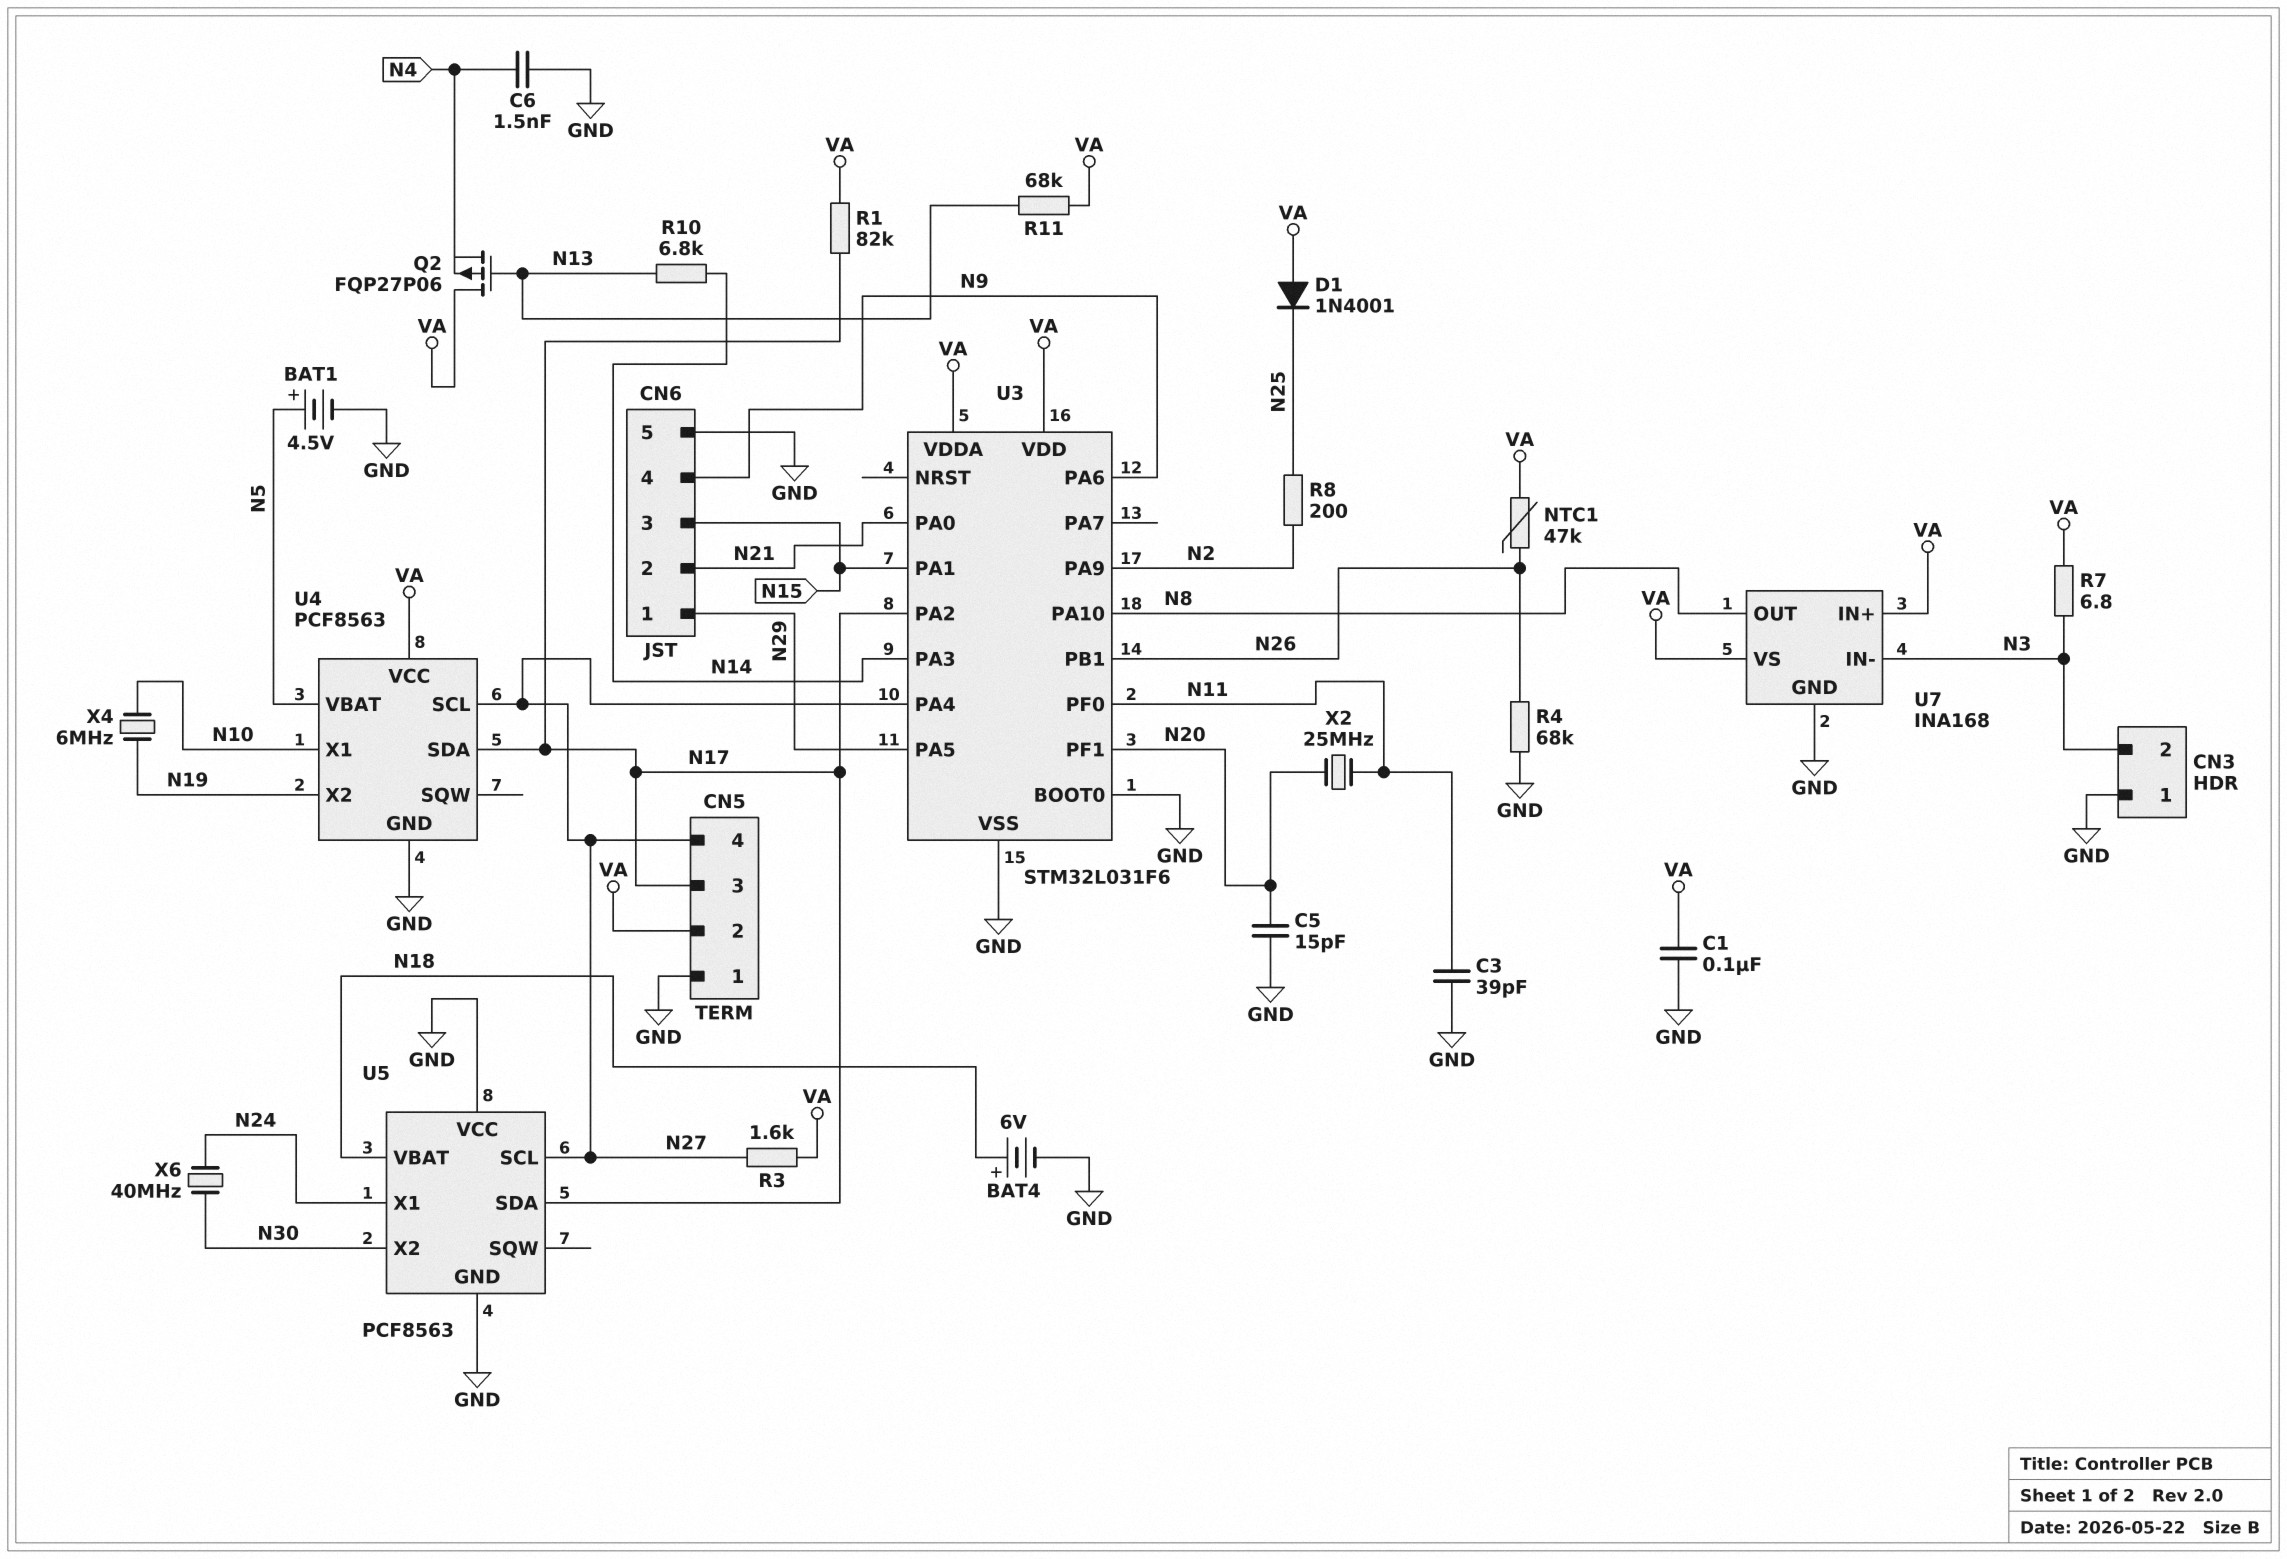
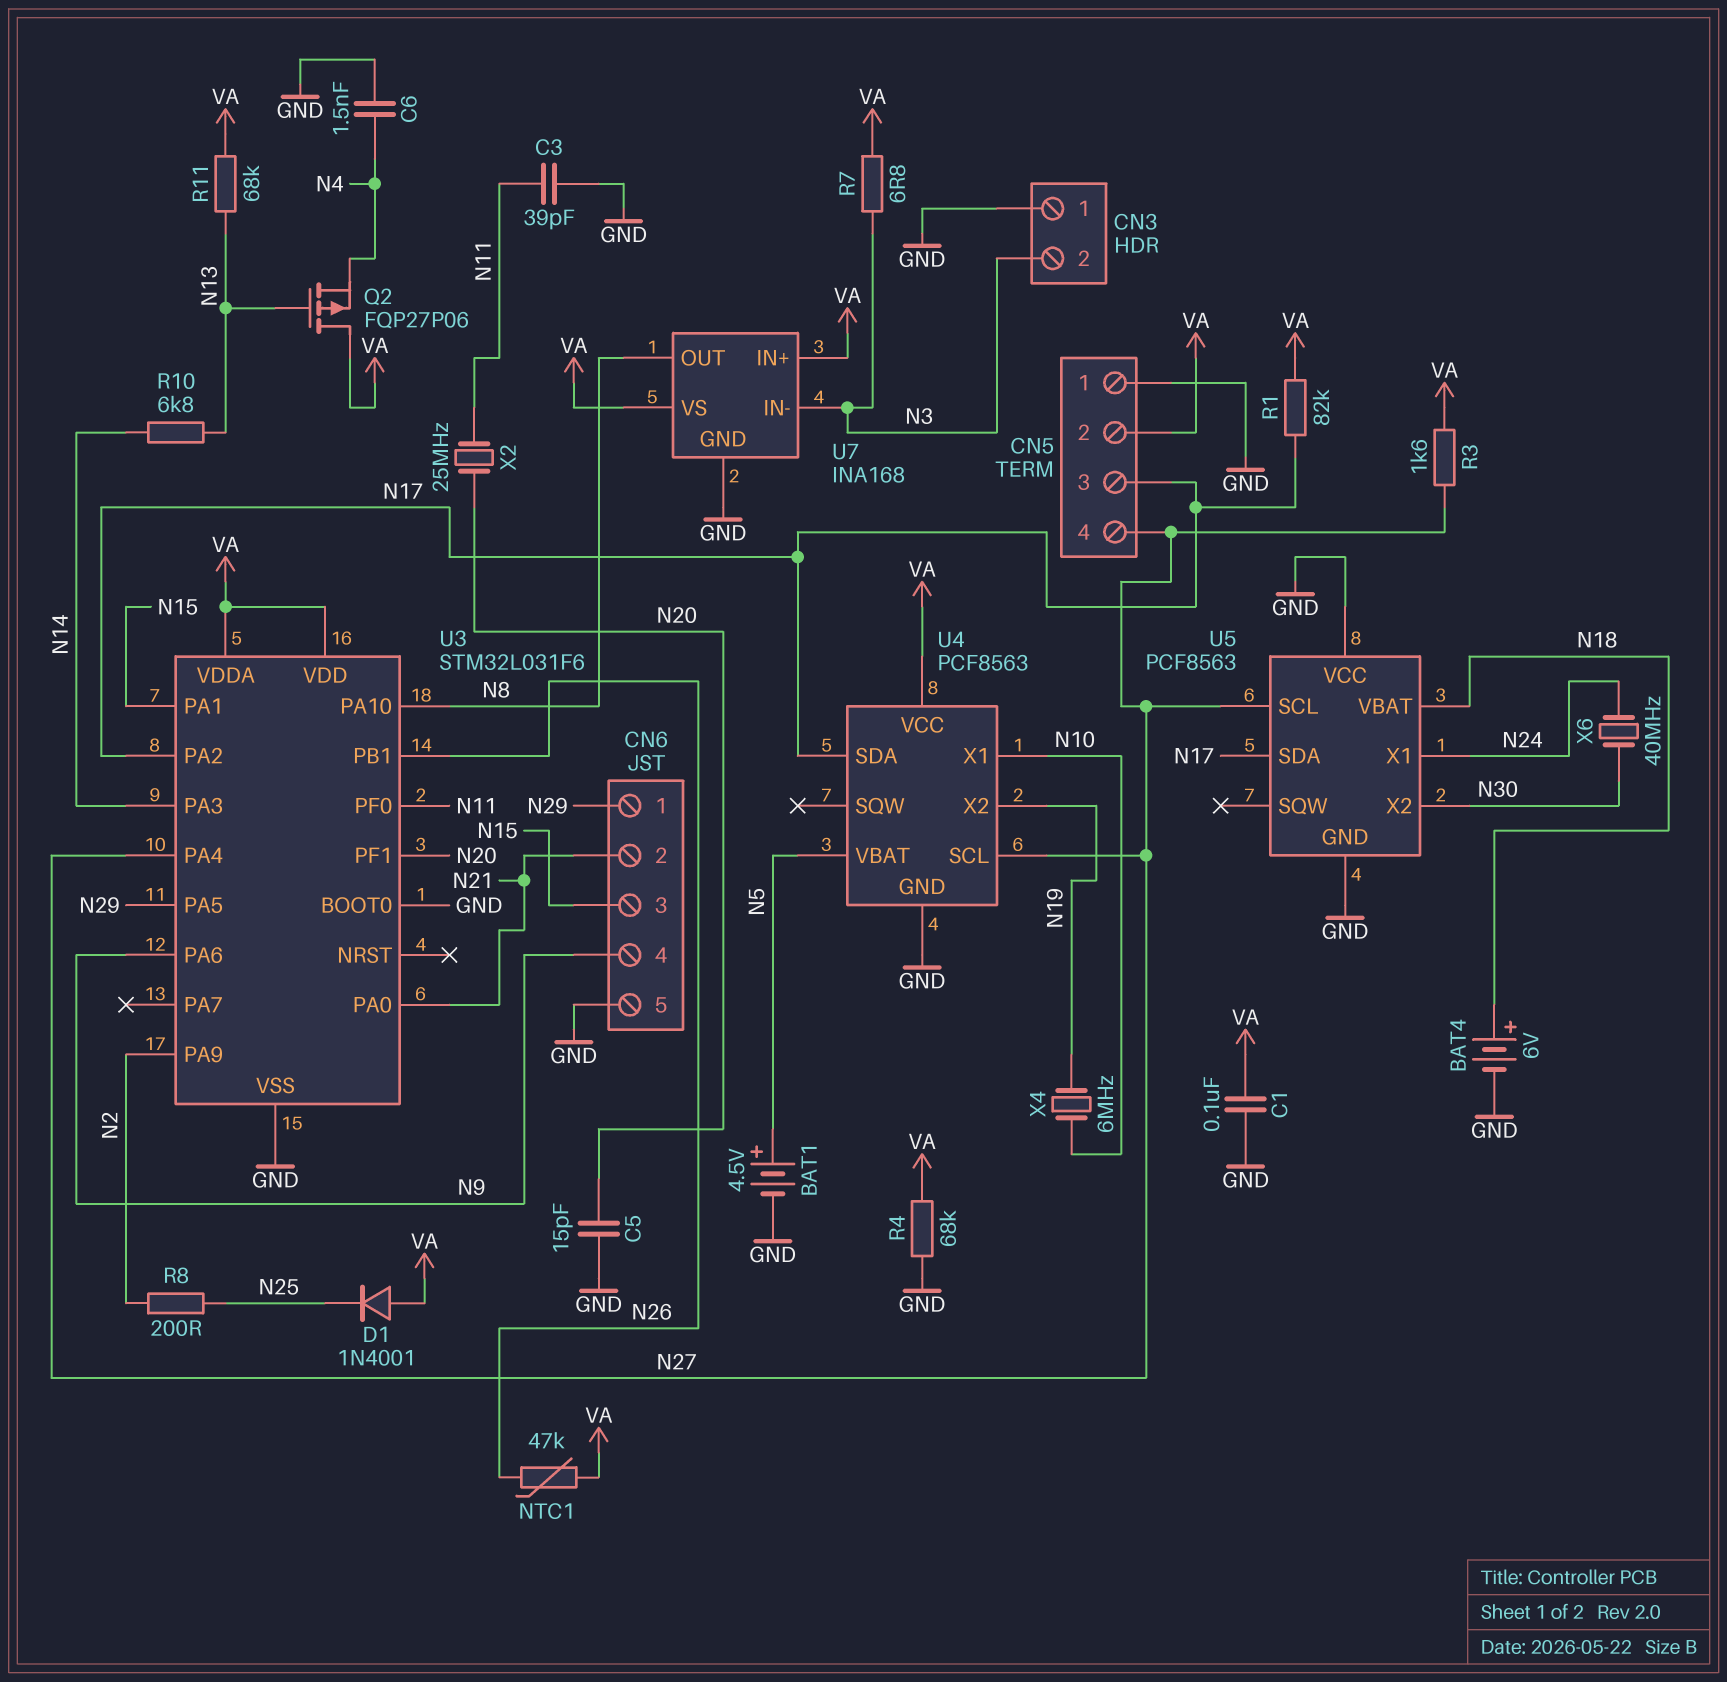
R4: 68k (GND, N26) -> 68k (GND, VA)

